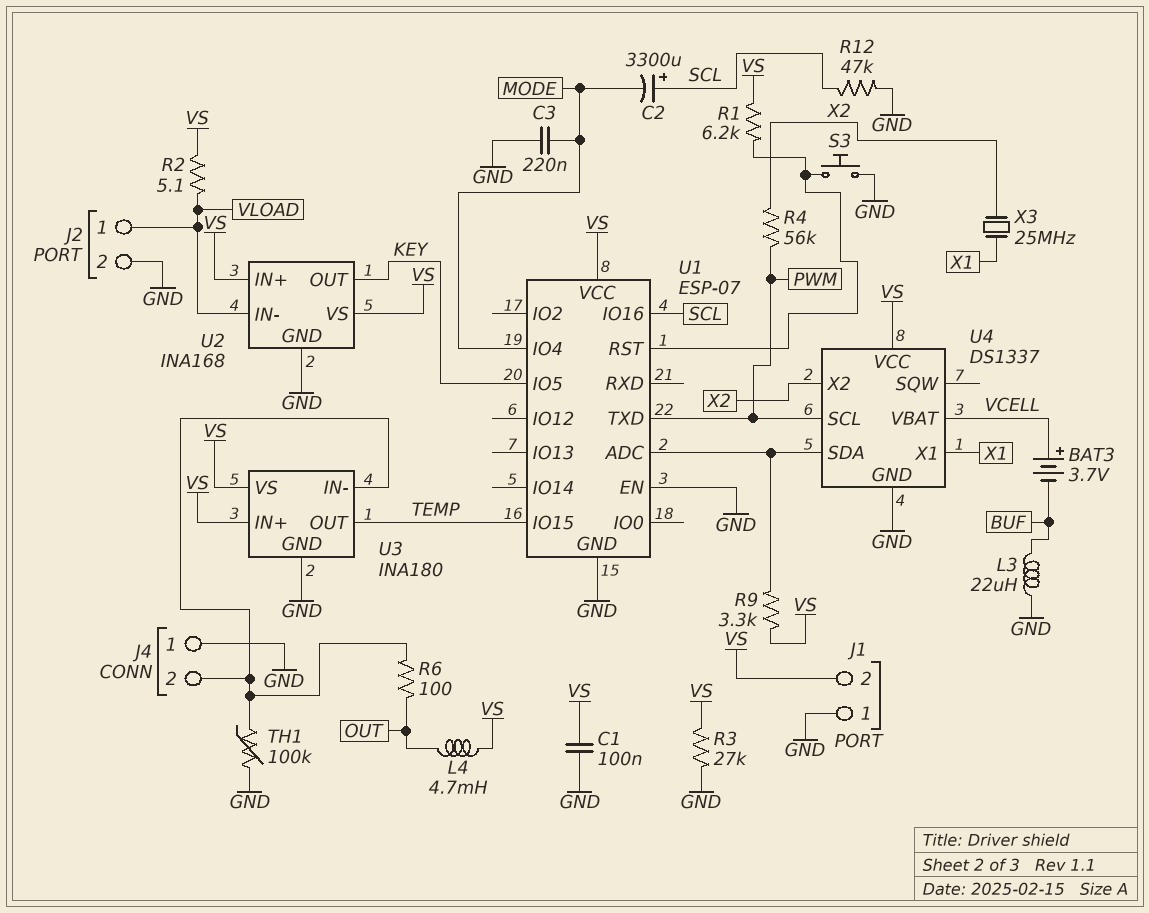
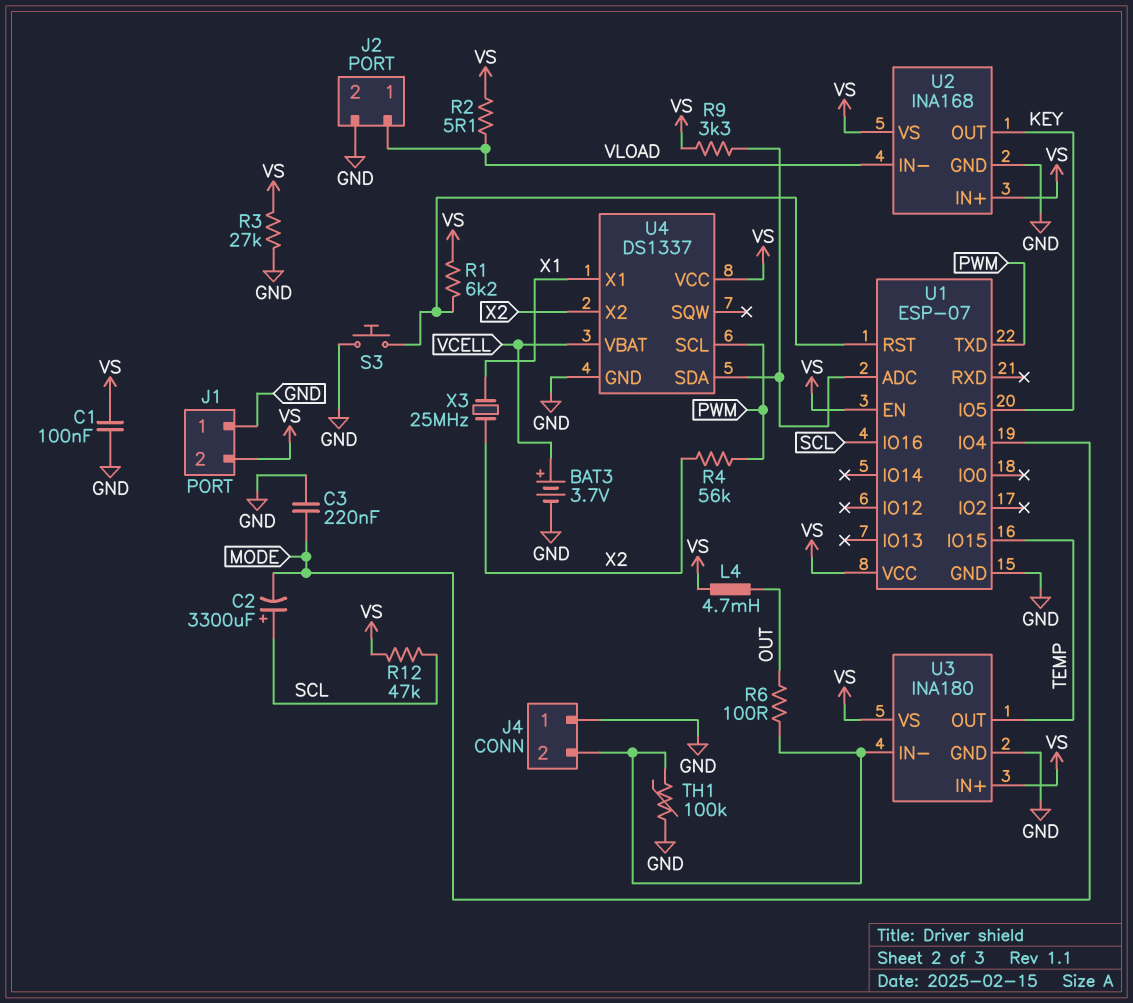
BAT3: 3.7V (plus VCELL, minus BUF) -> 3.7V (plus VCELL, minus GND)
L3: 22uH (BUF, GND) -> none
R12: 47k (GND, SCL) -> 47k (SCL, VS)
U1 pin EN: GND -> VS

